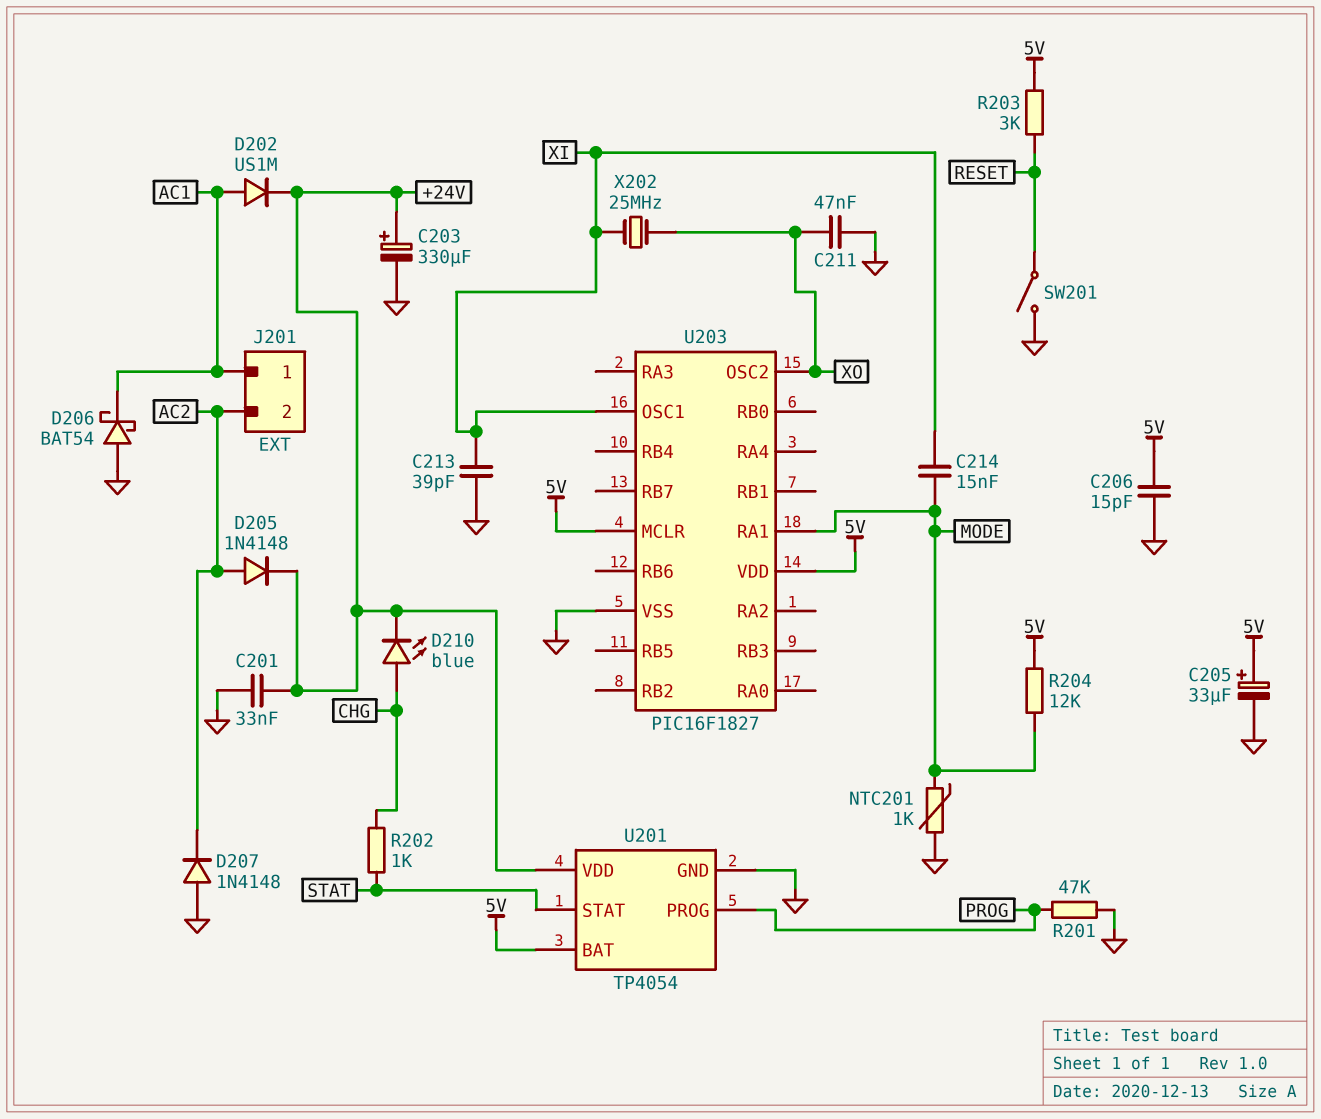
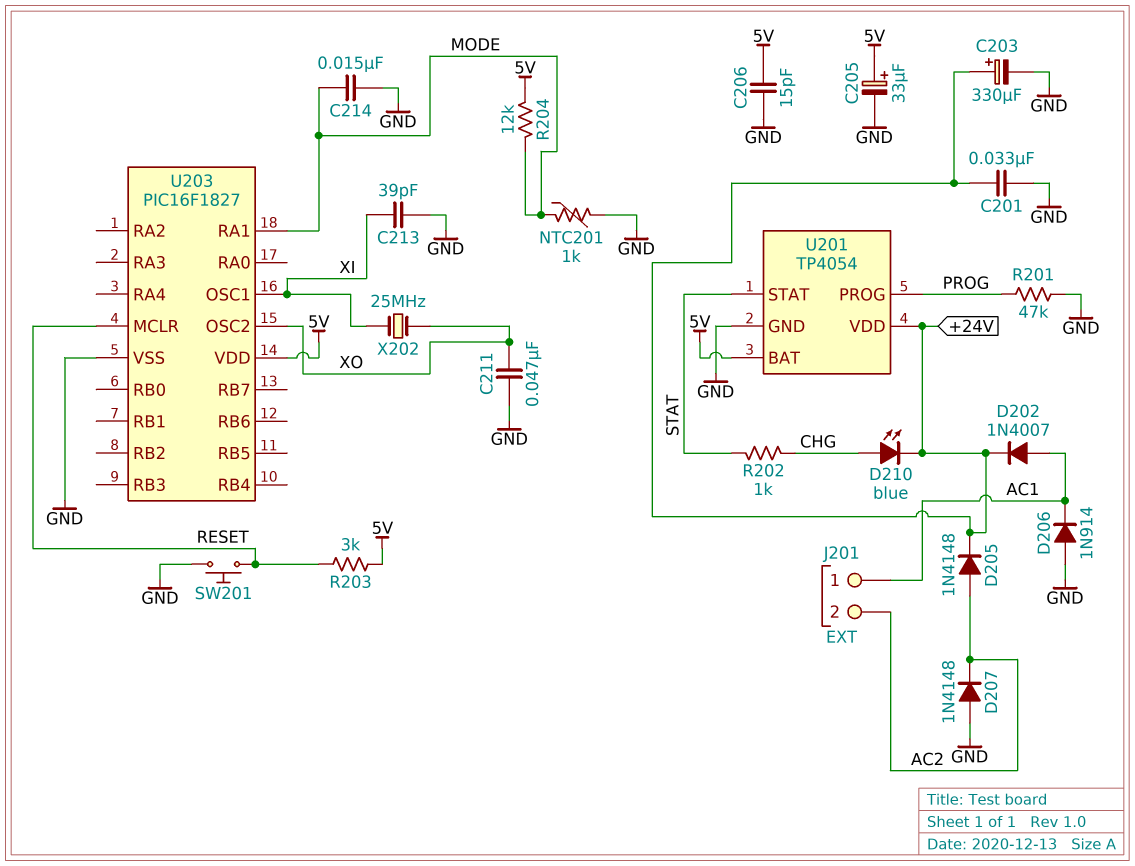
C214: 15nF (MODE, XI) -> 15nF (GND, MODE)
D202: diode US1M (A AC1, K +24V) -> diode 1N4007 (A AC1, K +24V)
D206: schottky BAT54 (A GND, K AC1) -> diode 1N914 (A GND, K AC1)
SW201: switch (GND, RESET) -> button (GND, RESET)
U203 pin MCLR: 5V -> RESET

